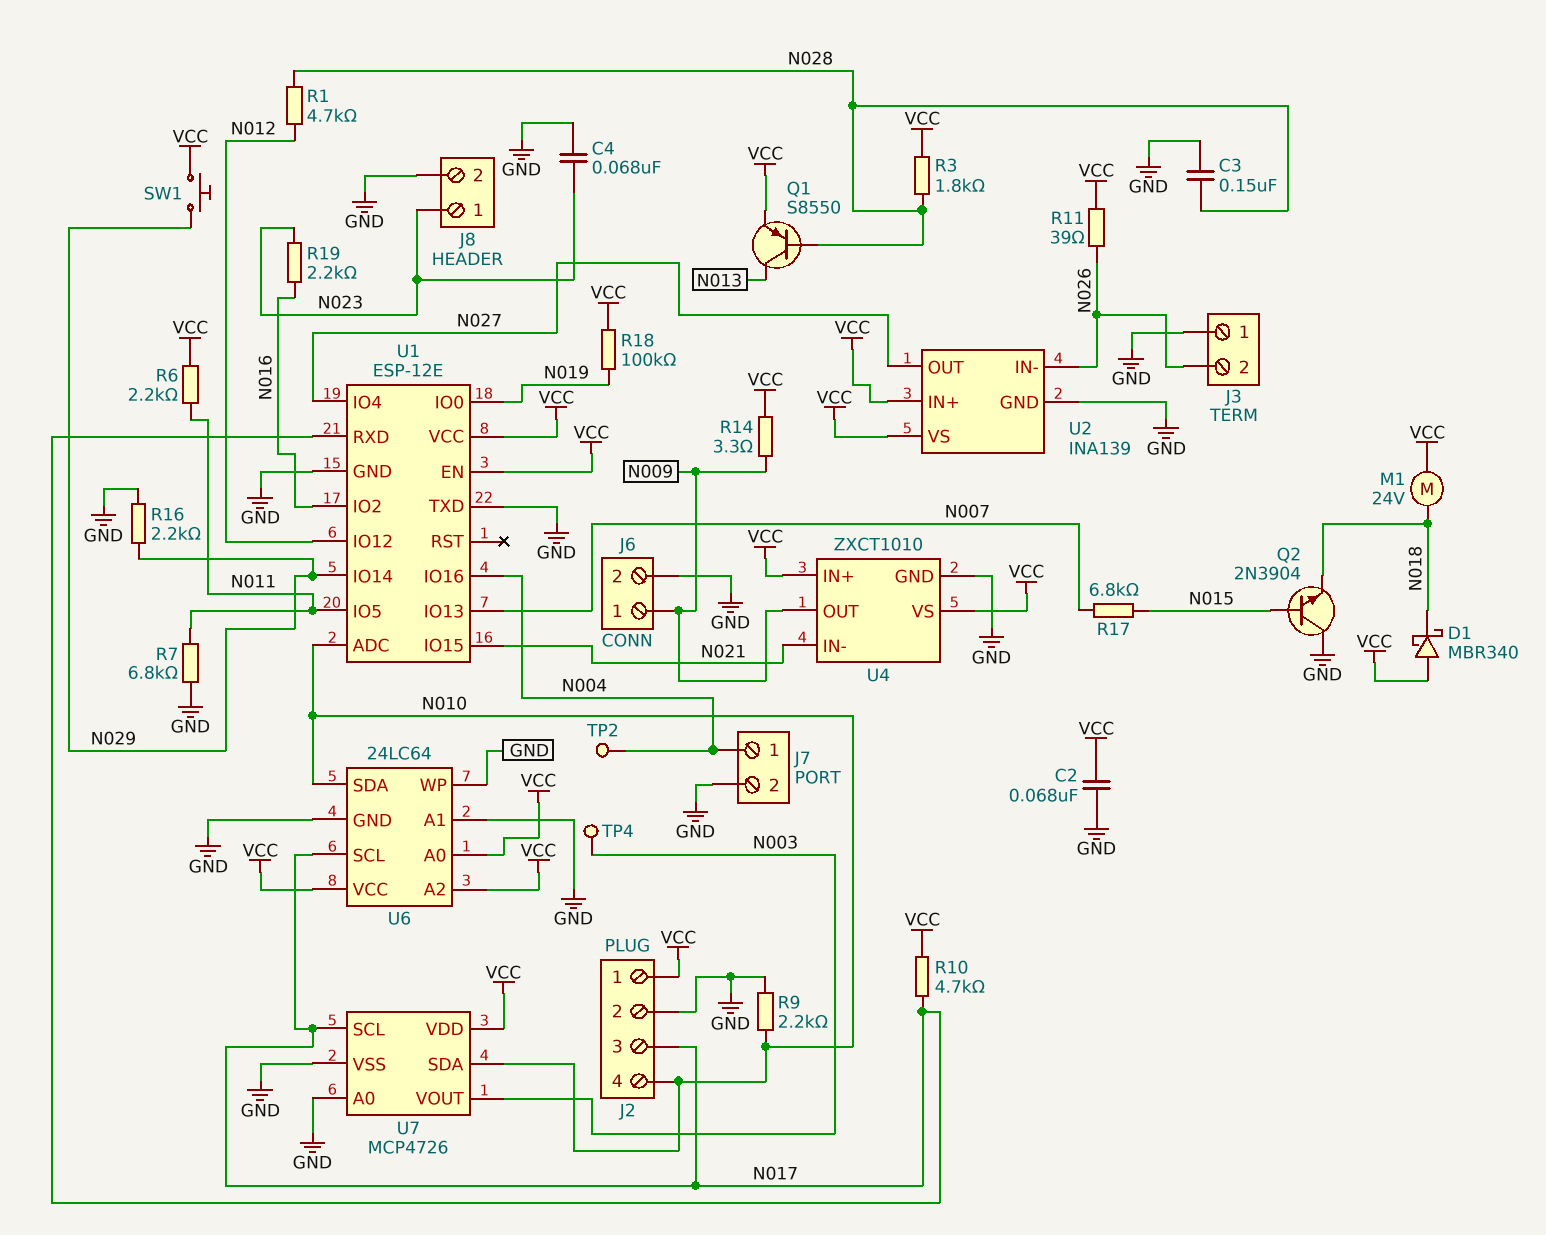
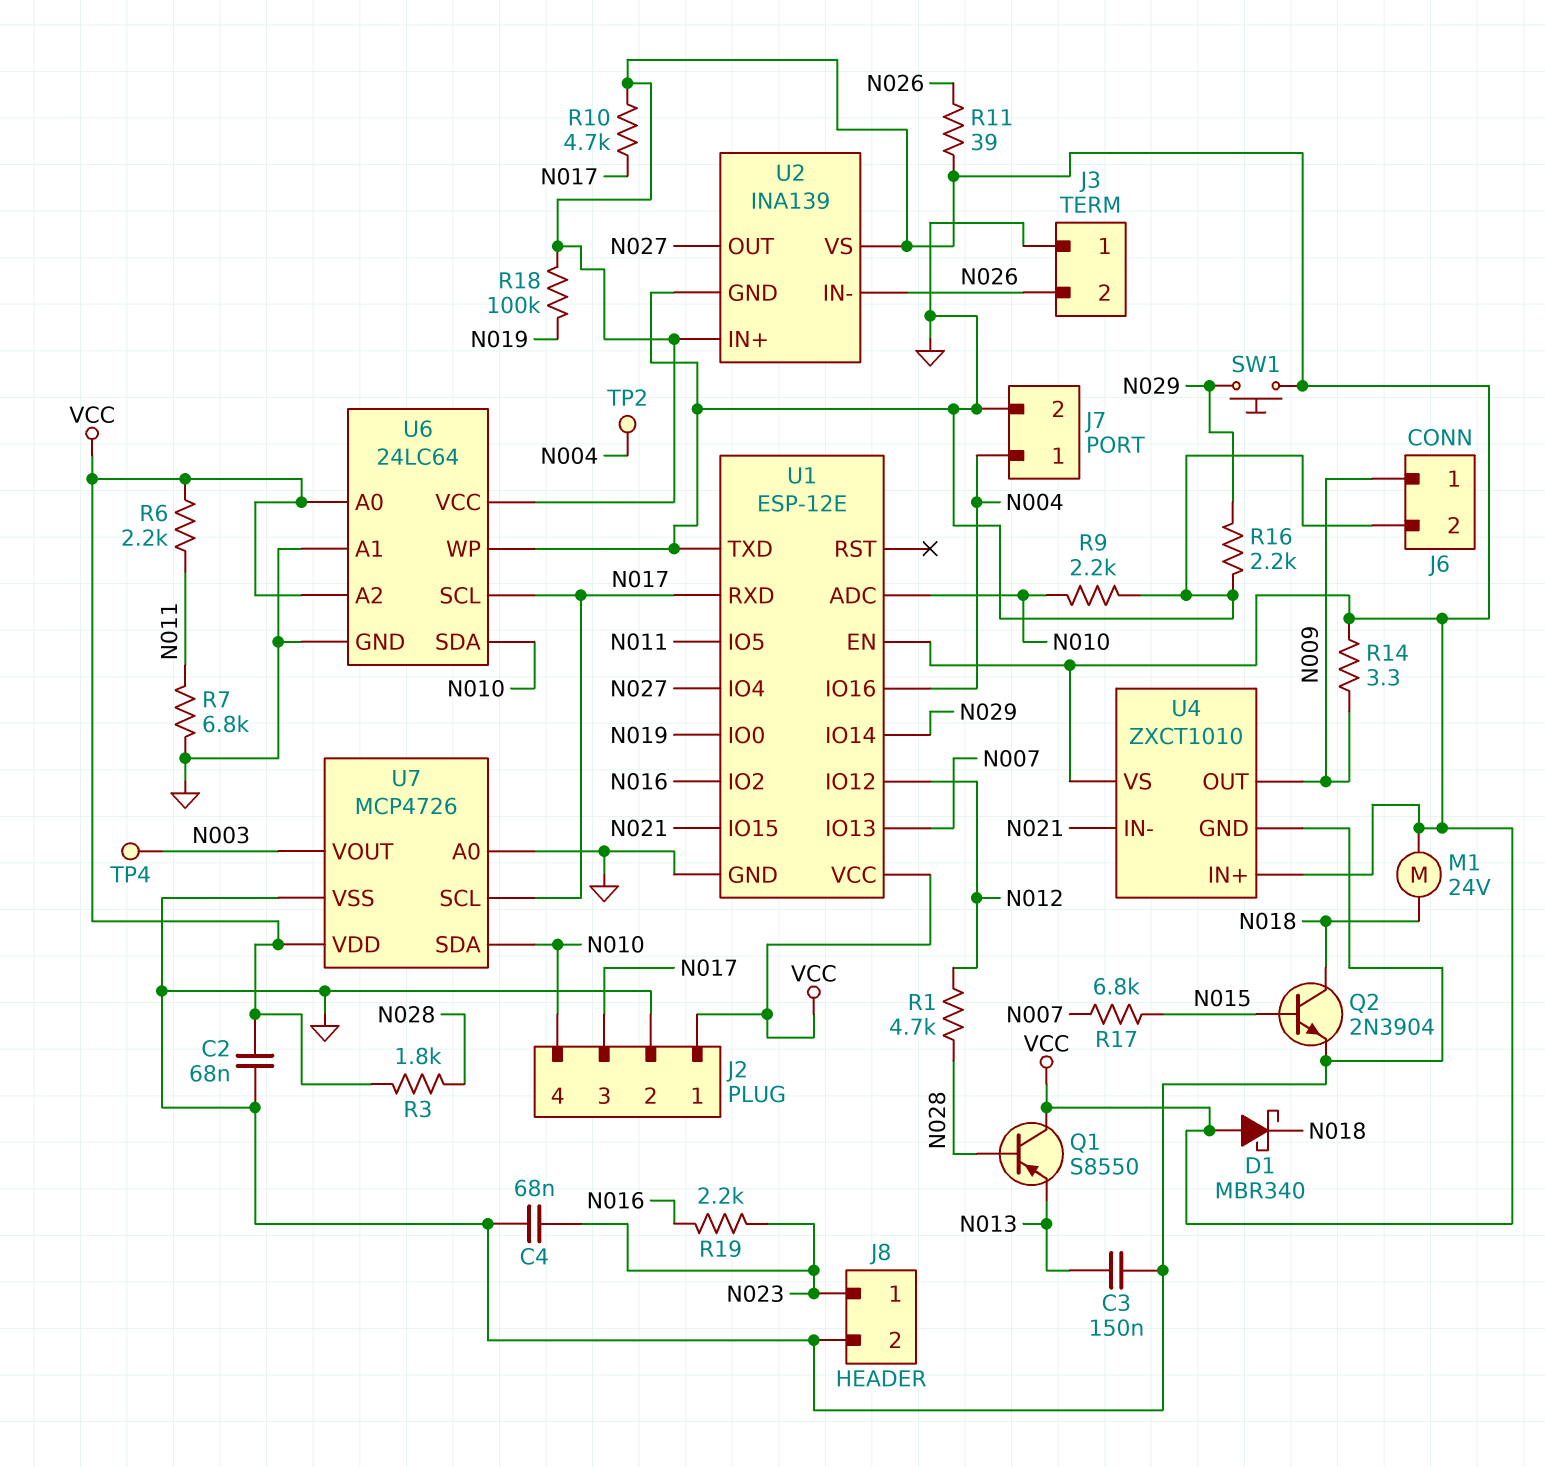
C3: 150nF (GND, N028) -> 150nF (GND, N013)
Q1: PNP S8550 (B N028, C N013, E VCC) -> PNP S8550 (B N028, C VCC, E N013)
Q2: NPN 2N3904 (B N015, C GND, E N018) -> NPN 2N3904 (B N015, C N018, E GND)

